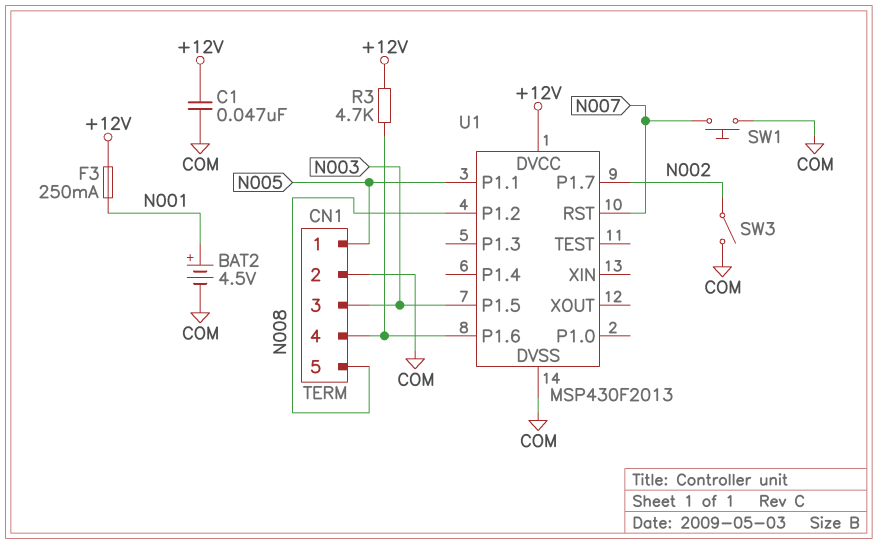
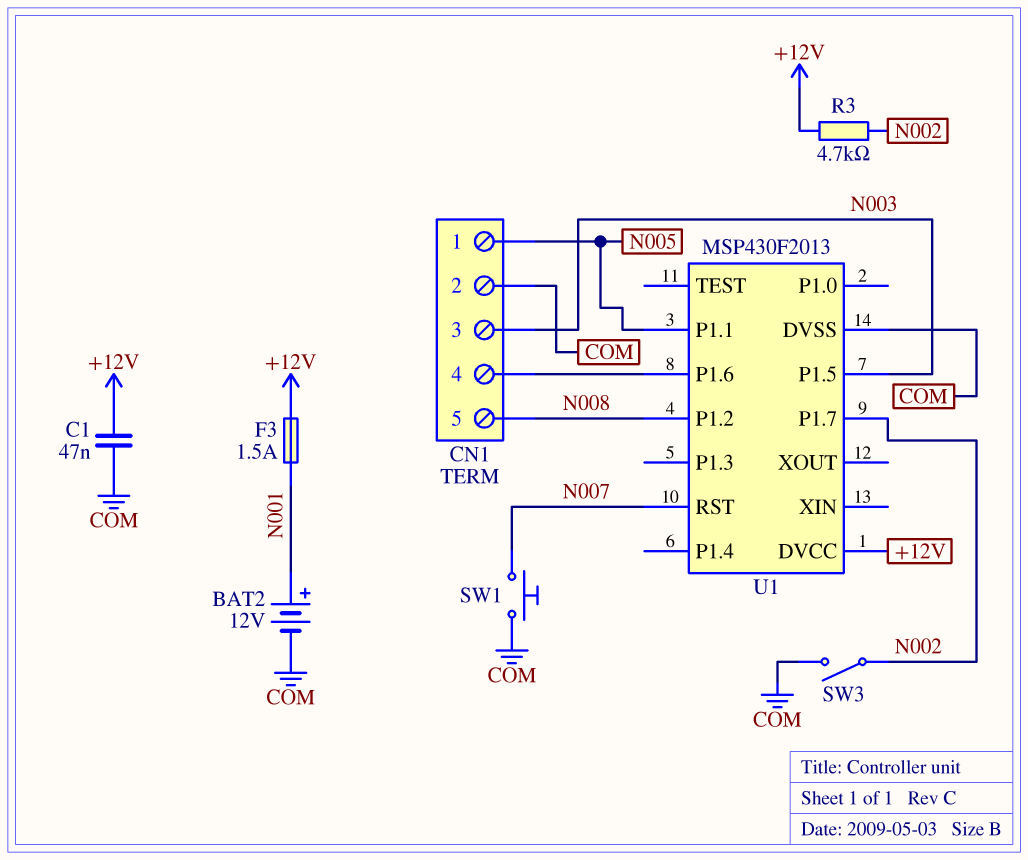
BAT2: 4.5V (plus N001, minus COM) -> 12V (plus N001, minus COM)
F3: 250mA (+12V, N001) -> 1.5A (+12V, N001)
R3: 4.7k (+12V, CN1/4) -> 4.7k (+12V, N002)

